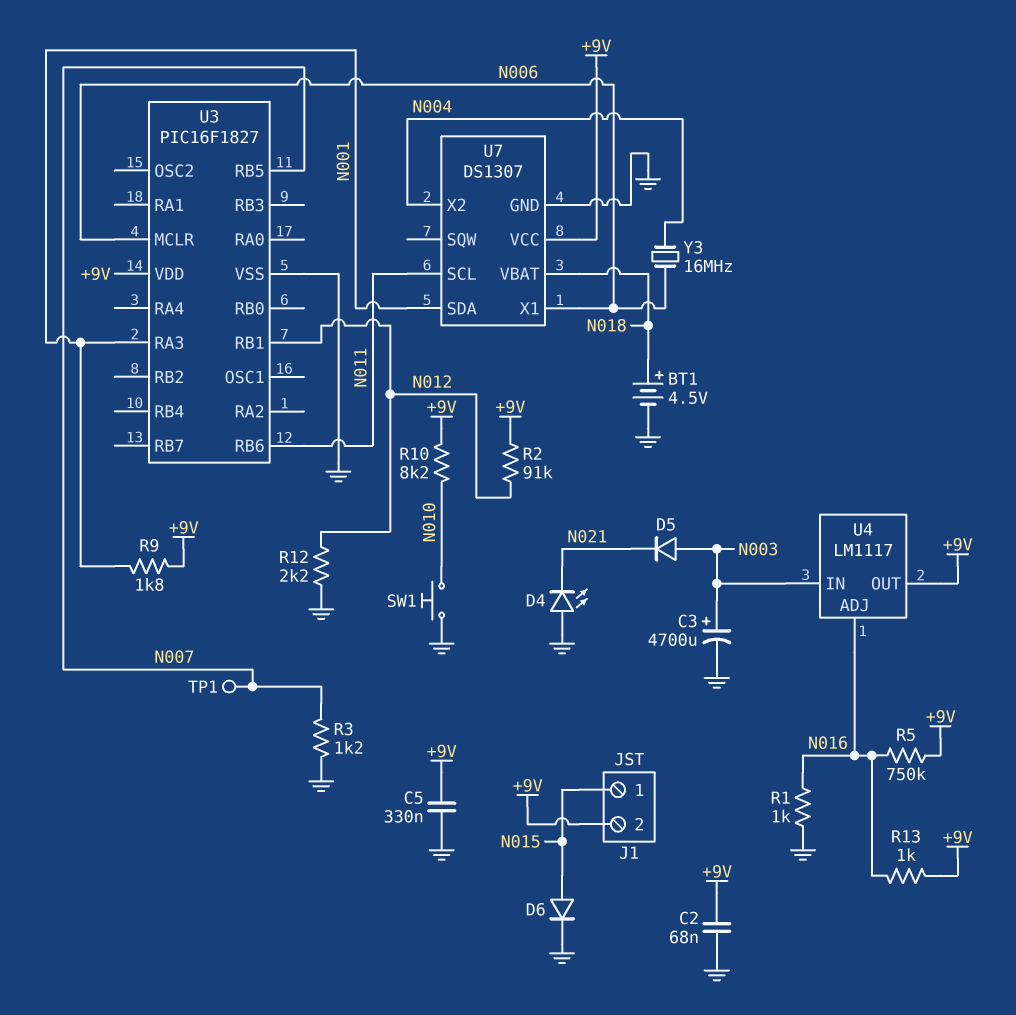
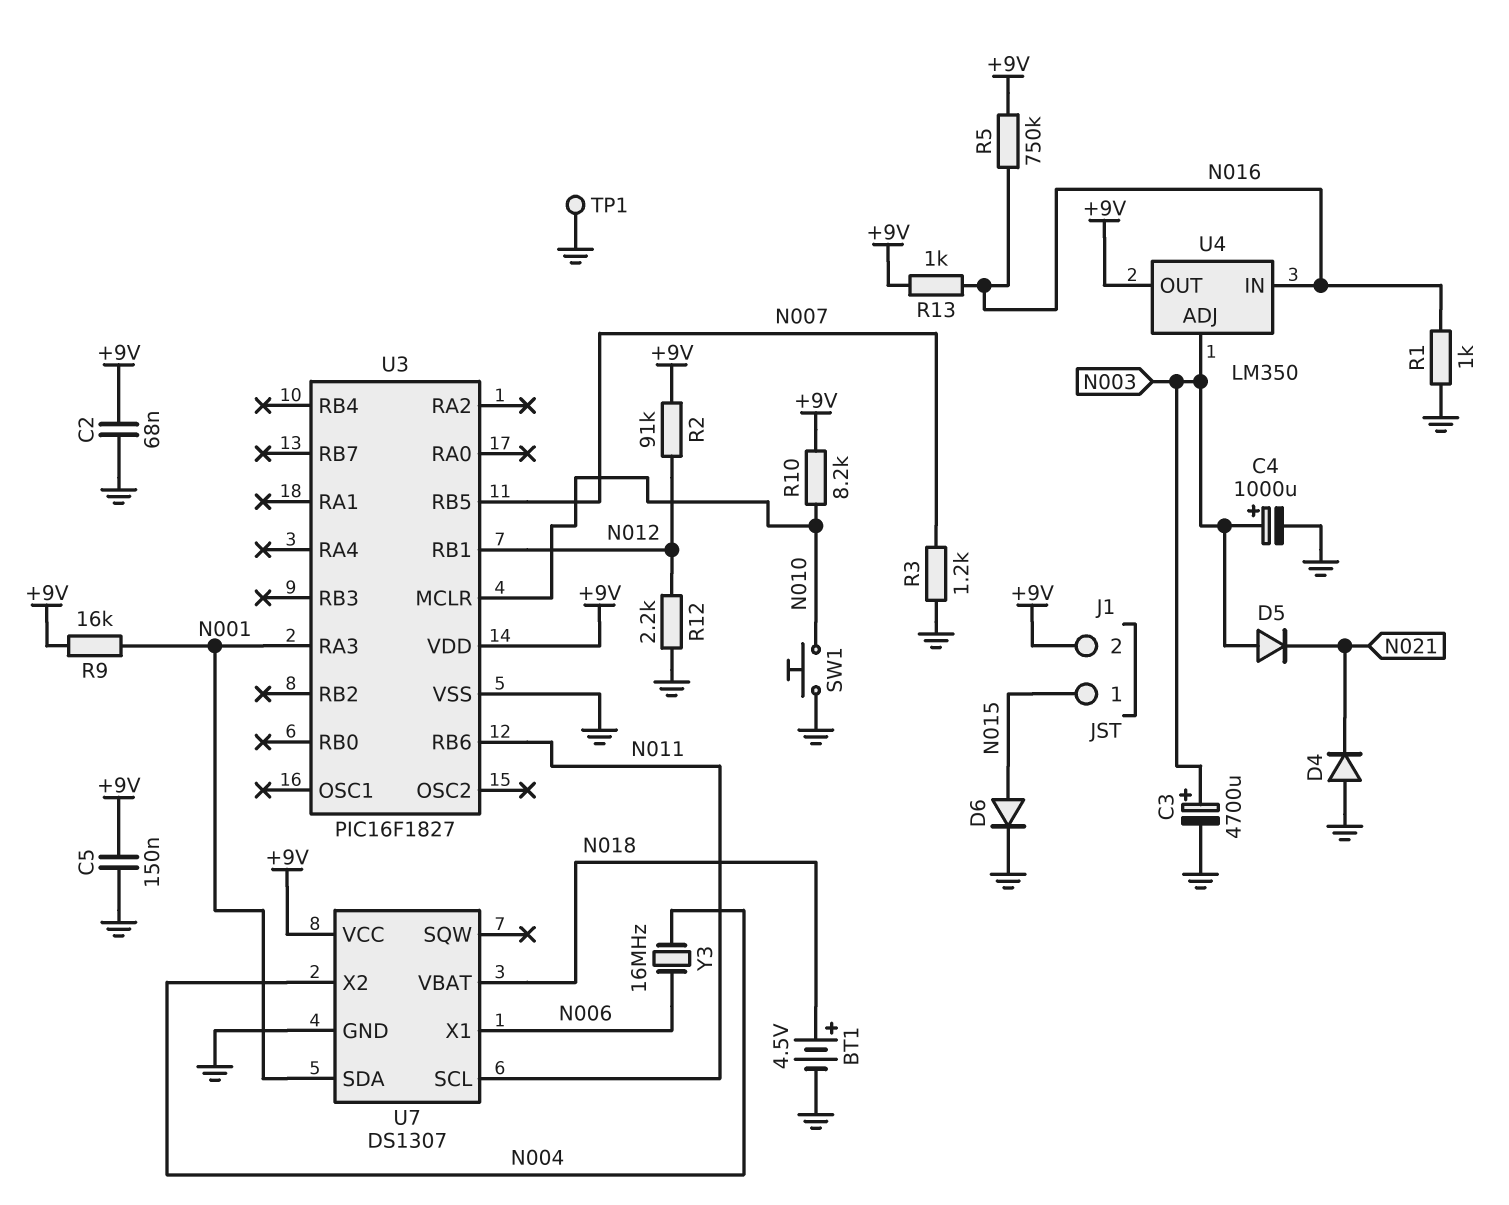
C4: none -> 1000uF (plus N003, minus GND)
C5: 330nF (+9V, GND) -> 150nF (+9V, GND)
D4: LED (A GND, K N021) -> diode (A GND, K N021)
R9: 1.8k (+9V, N001) -> 16k (+9V, N001)
TP1: test point (N007) -> test point (GND)
U3 pin MCLR: N006 -> N010
U4: LM1117 -> LM350
U4 pin ADJ: N016 -> N003
U4 pin IN: N003 -> N016

